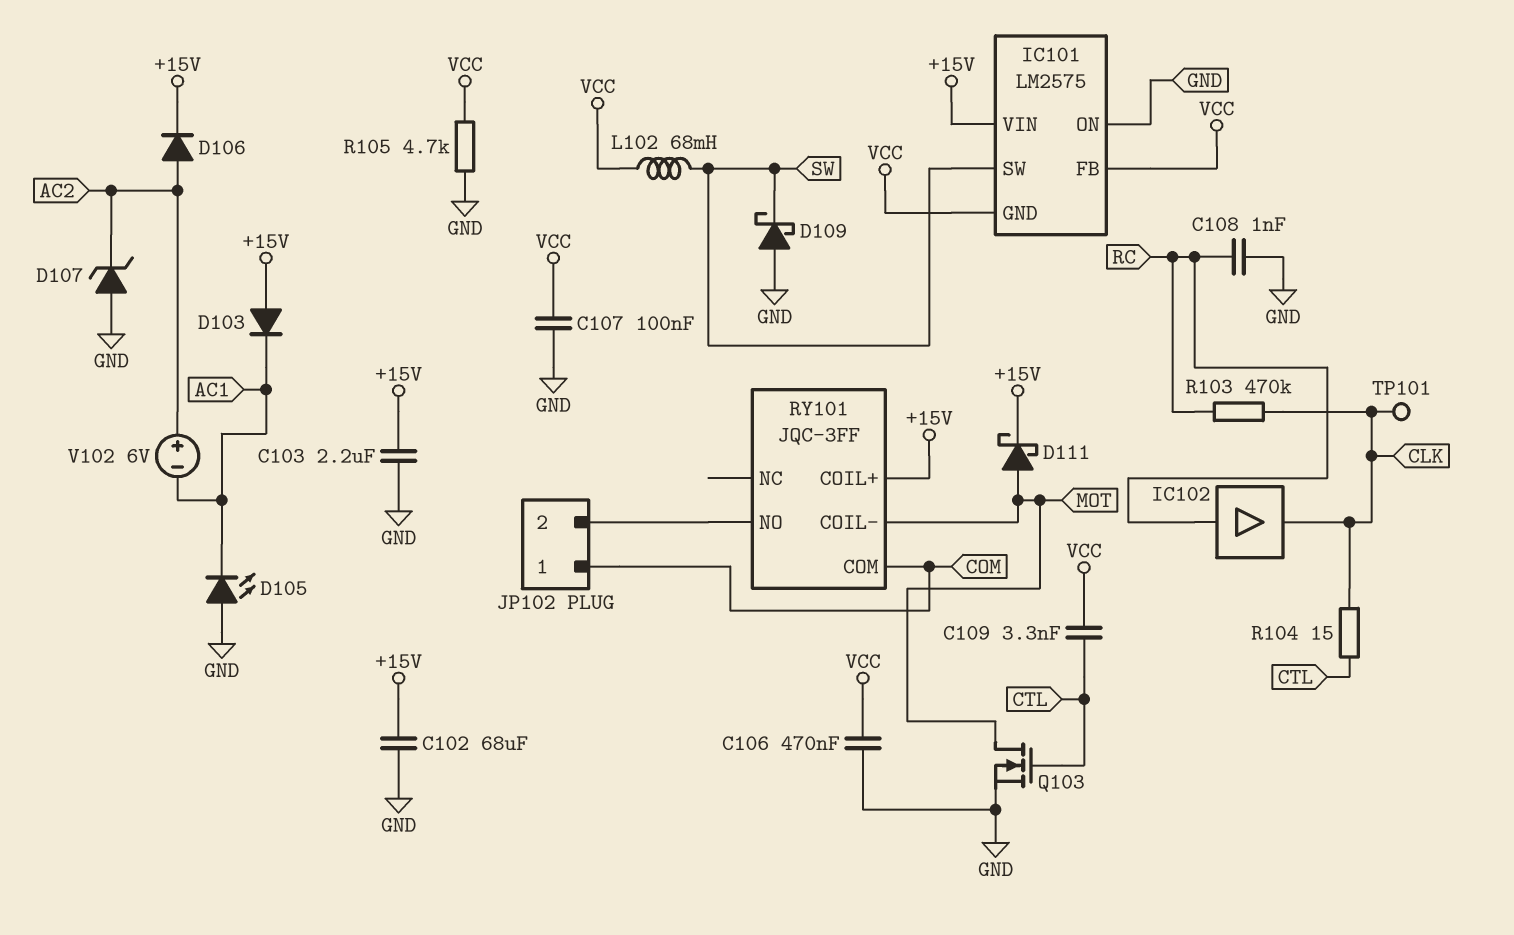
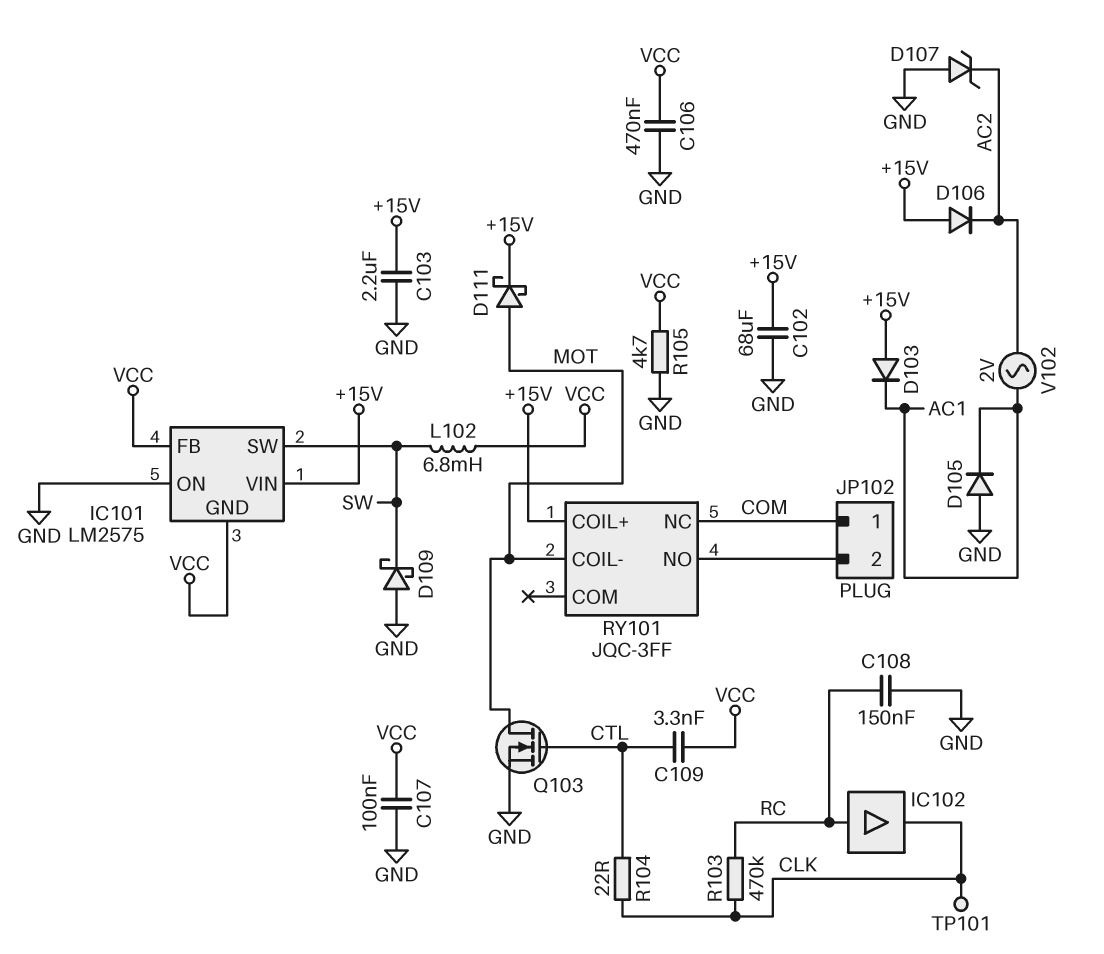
C108: 1nF (GND, RC) -> 150nF (GND, RC)
D105: LED (A GND, K AC1) -> diode (A GND, K AC1)
D106: diode (A AC2, K +15V) -> diode (A +15V, K AC2)
L102: 68mH (SW, VCC) -> 6.8mH (SW, VCC)
R104: 15 (CLK, CTL) -> 22 (CLK, CTL)
RY101 pin COM: COM -> none
RY101 pin NC: none -> COM
V102: 6V (plus AC2, minus AC1) -> AC 2V (AC1, AC2)

